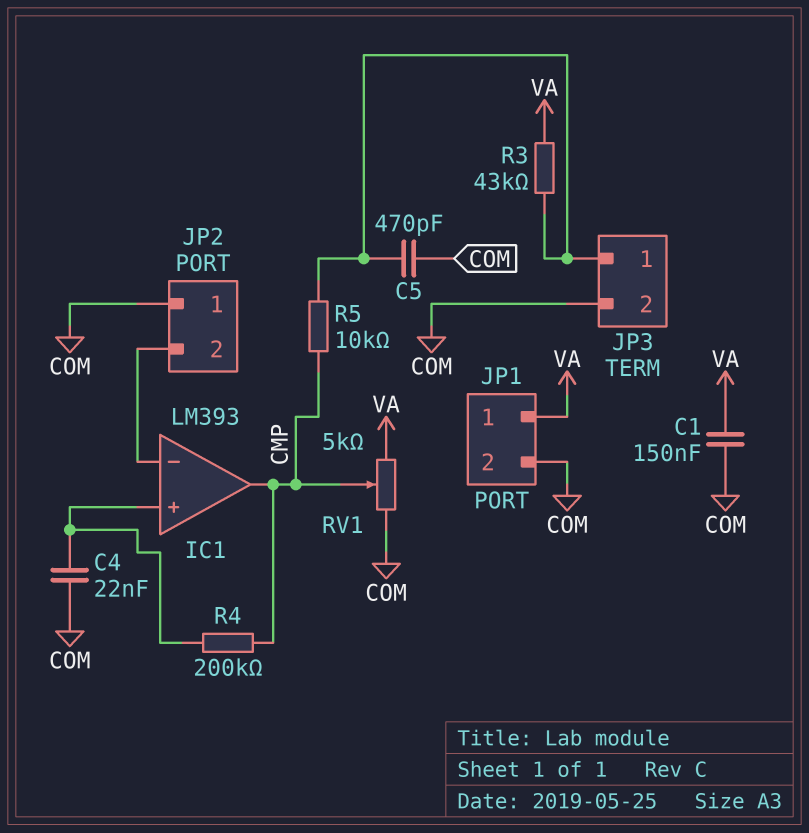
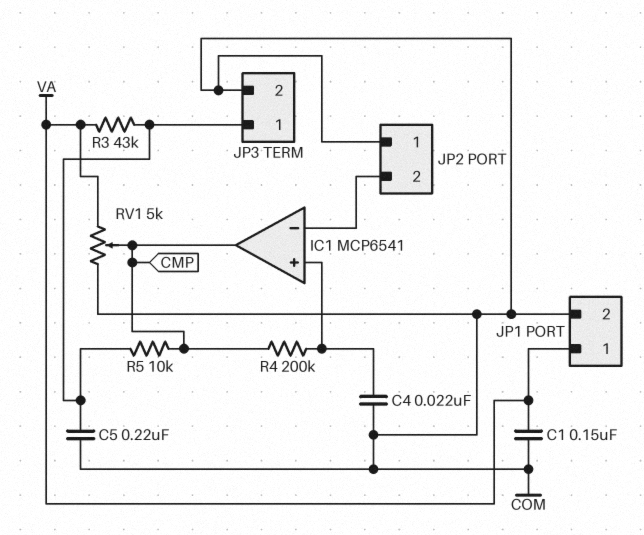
C5: 470pF (COM, JP3/1) -> 220nF (COM, JP3/1)
IC1: LM393 -> MCP6541

